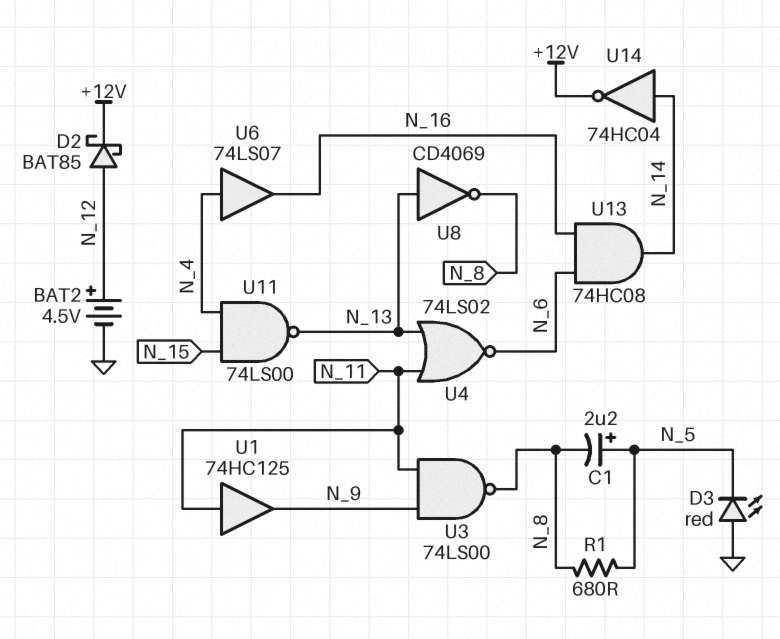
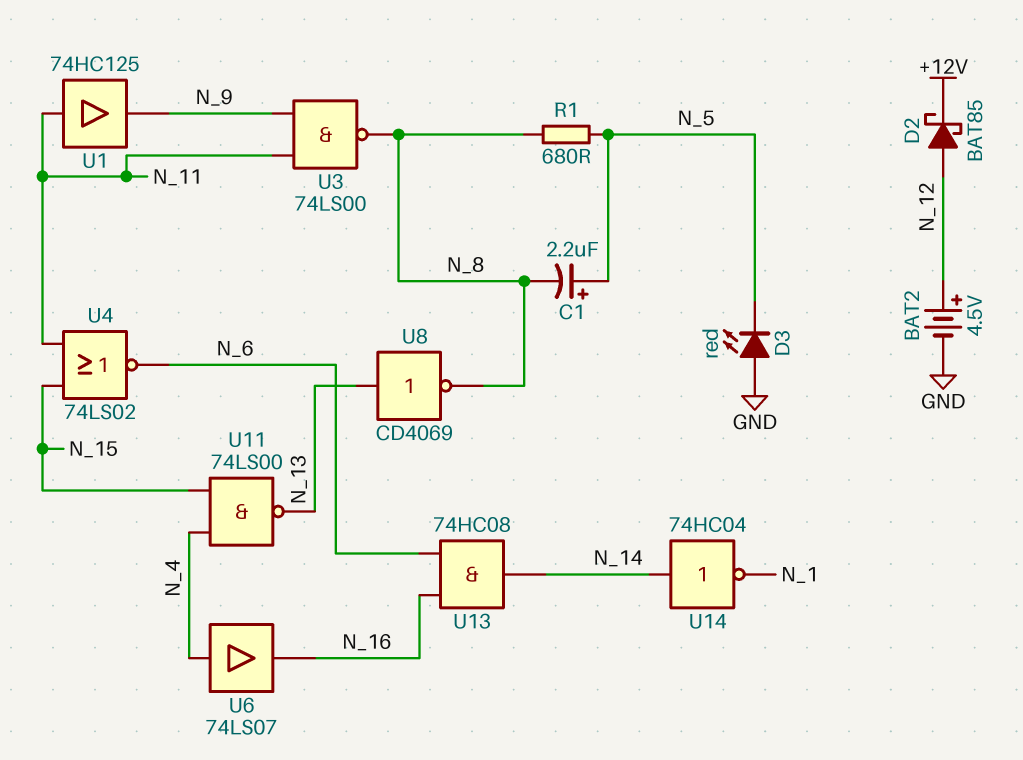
U4: NOR 74LS02 (in N_11, in N_13, out N_6) -> NOR 74LS02 (in N_11, in N_15, out N_6)
U14: NOT 74HC04 (in N_14, out +12V) -> NOT 74HC04 (in N_14, out N_1)

